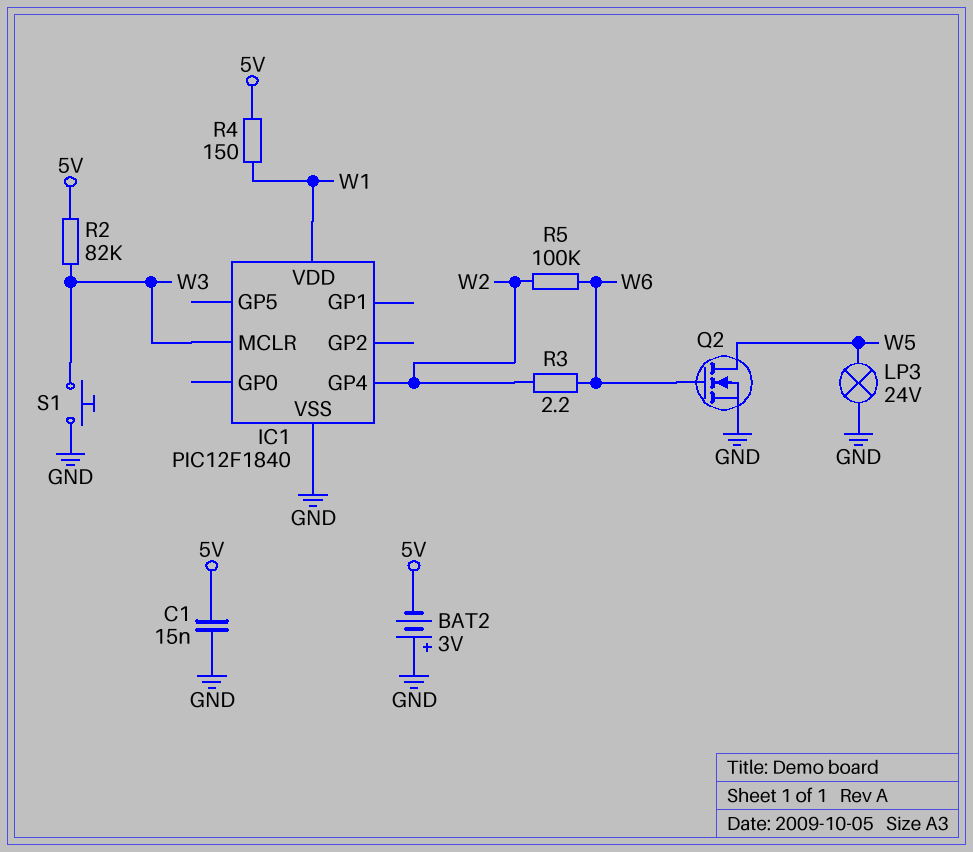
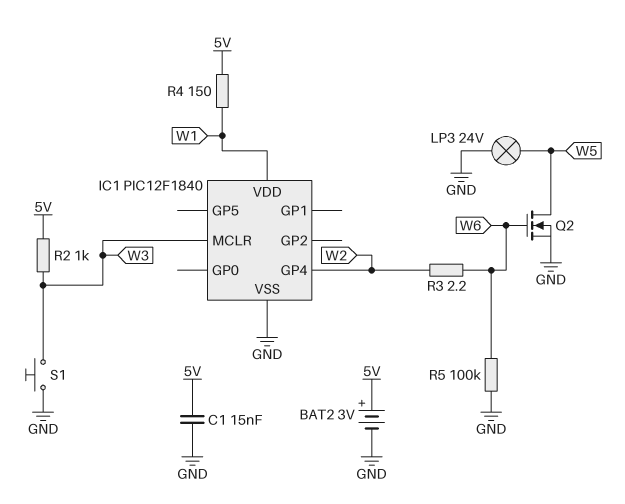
BAT2: 3V (plus GND, minus 5V) -> 3V (plus 5V, minus GND)
R2: 82k (5V, W3) -> 1k (5V, W3)
R5: 100k (W2, W6) -> 100k (GND, W6)

